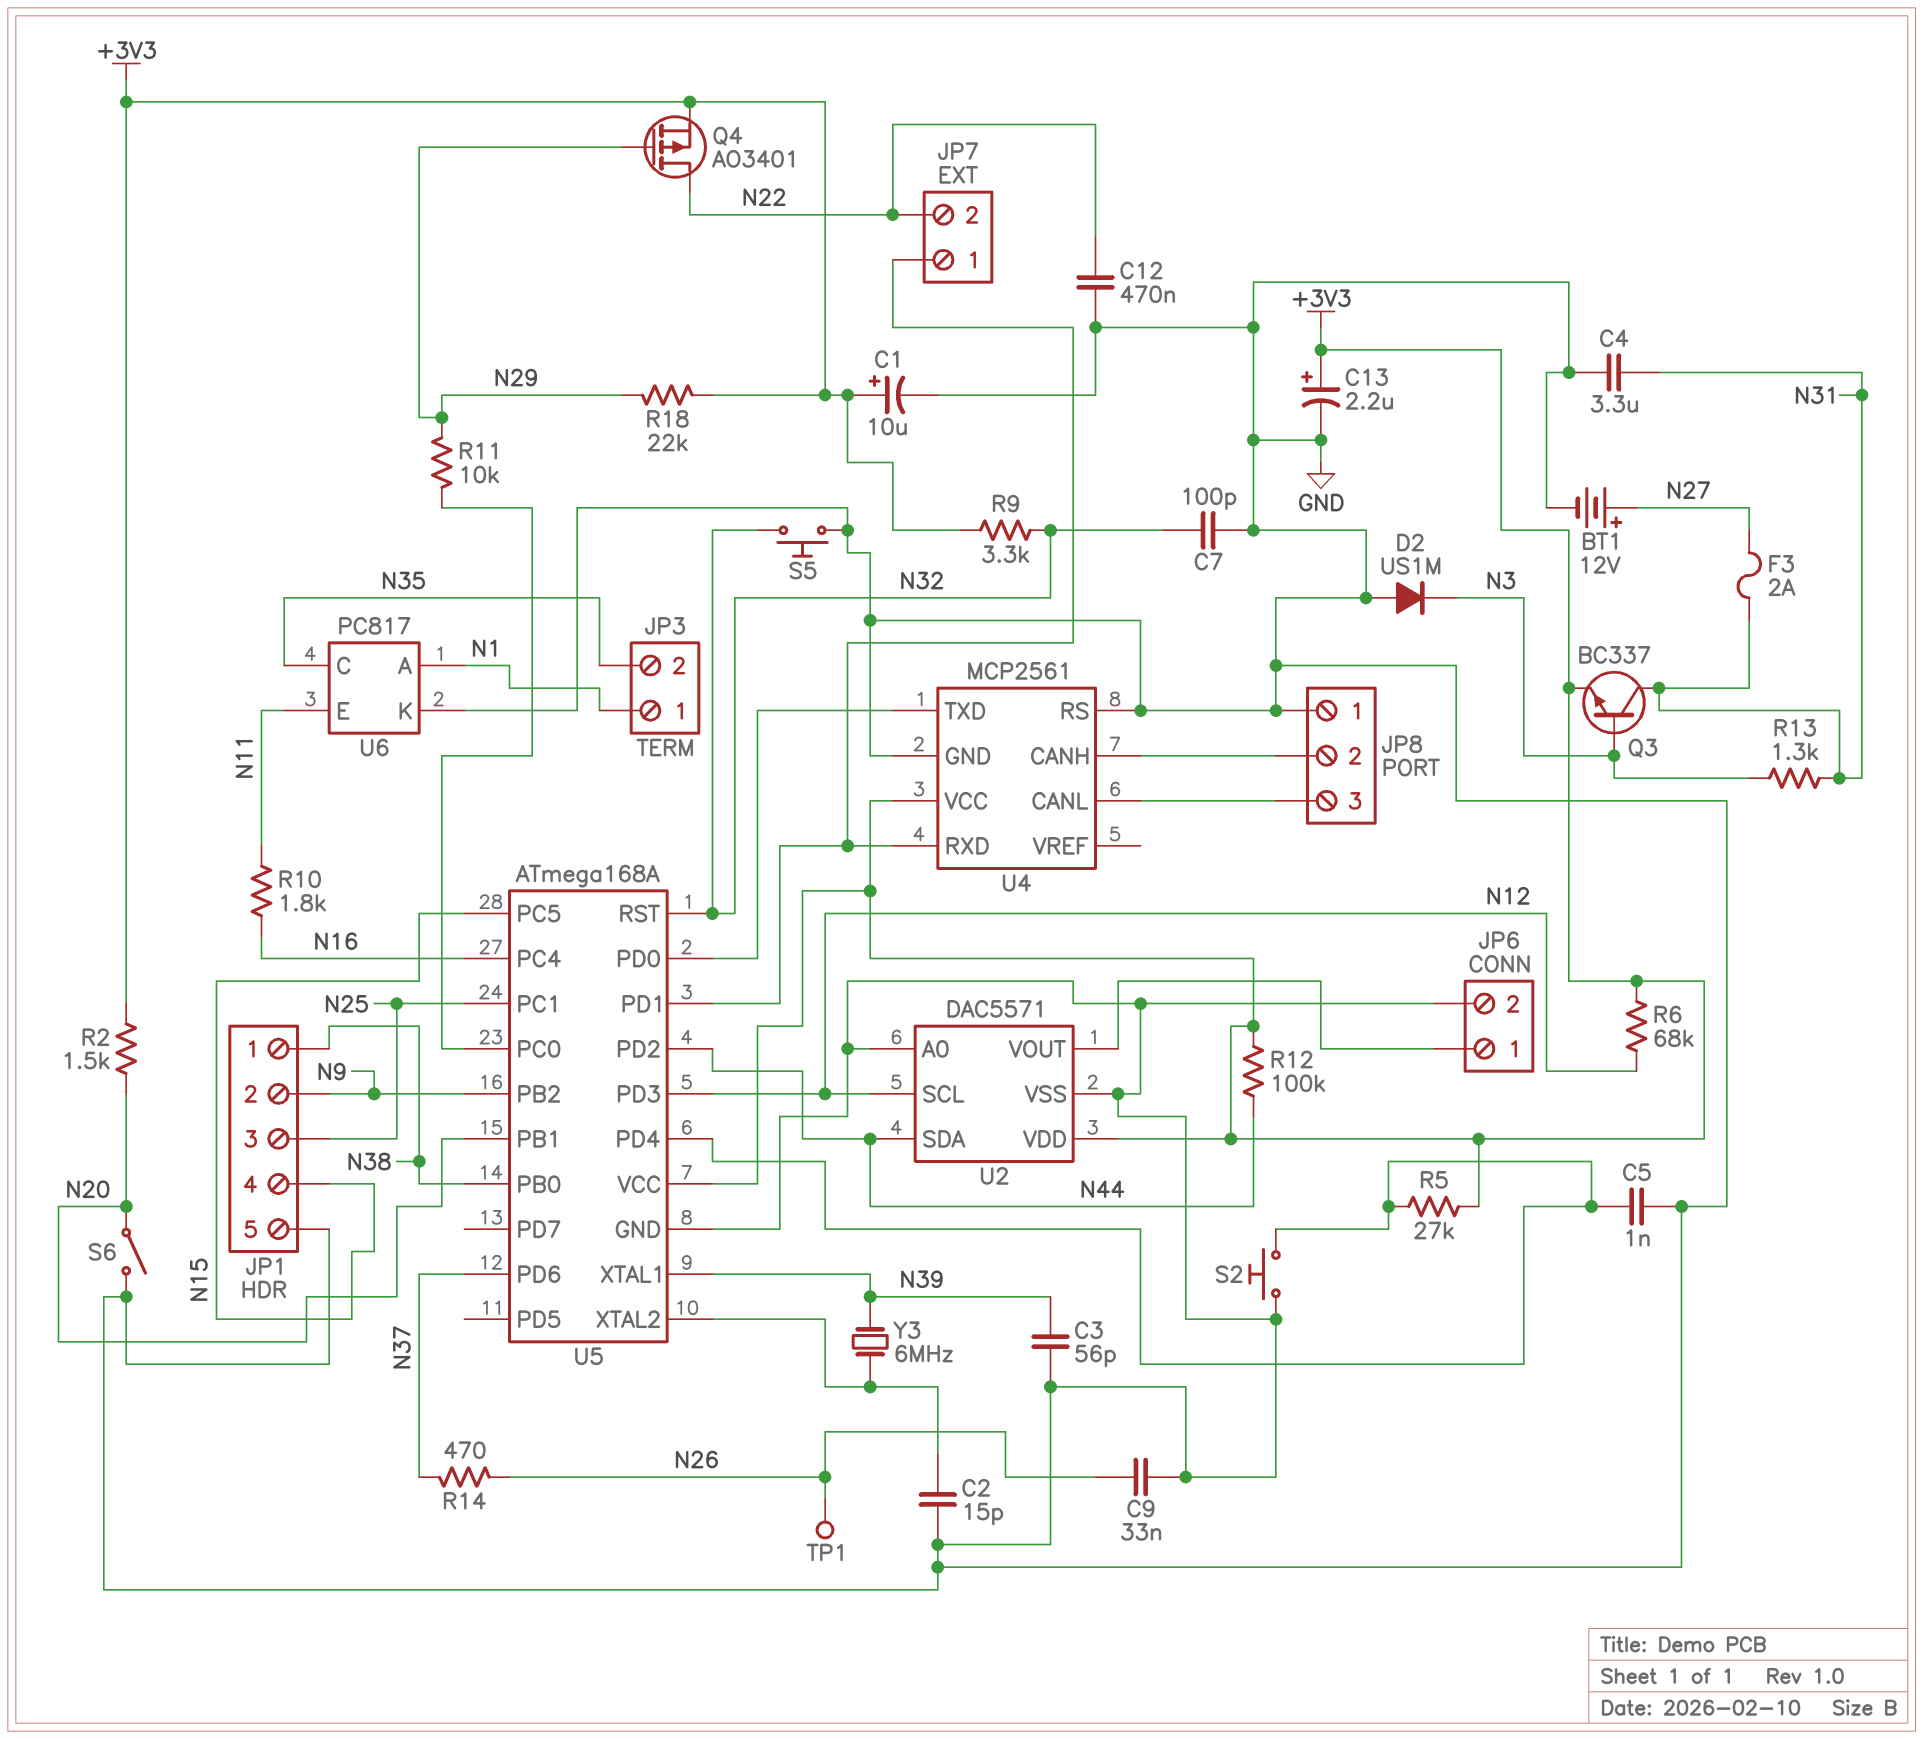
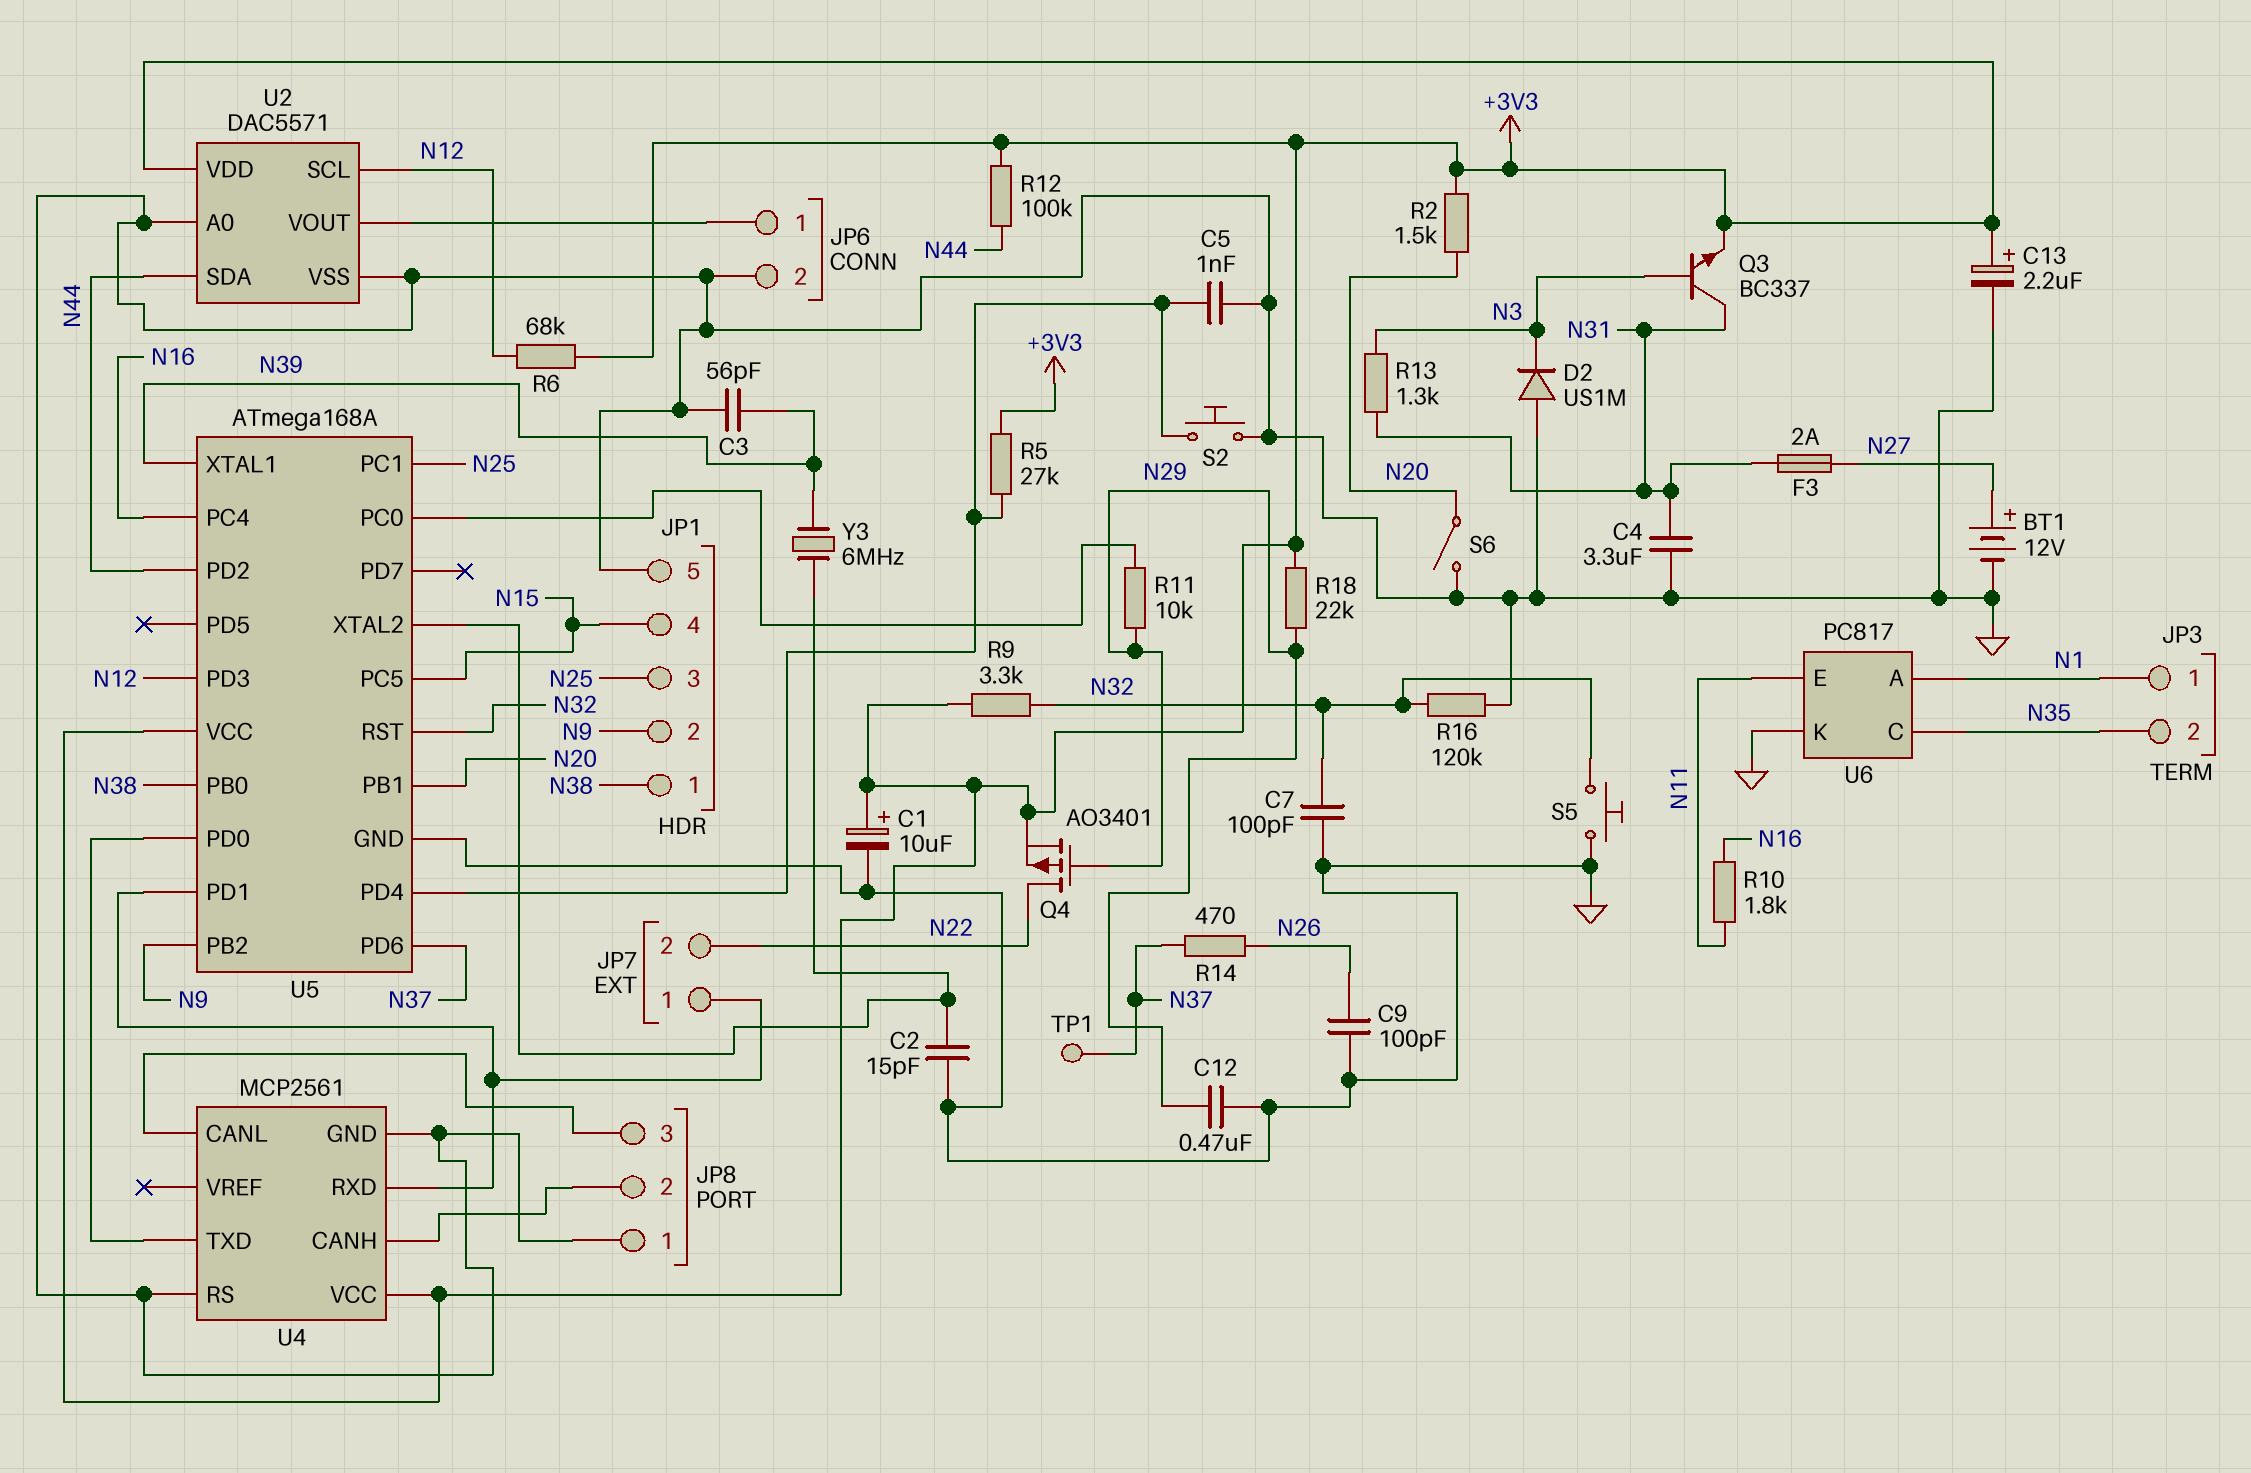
C9: 33nF (GND, N26) -> 100pF (GND, N26)
C12: 470nF (GND, N22) -> 470nF (GND, N29)
R16: none -> 120k (GND, N32)
TP1: test point (N26) -> test point (N37)

